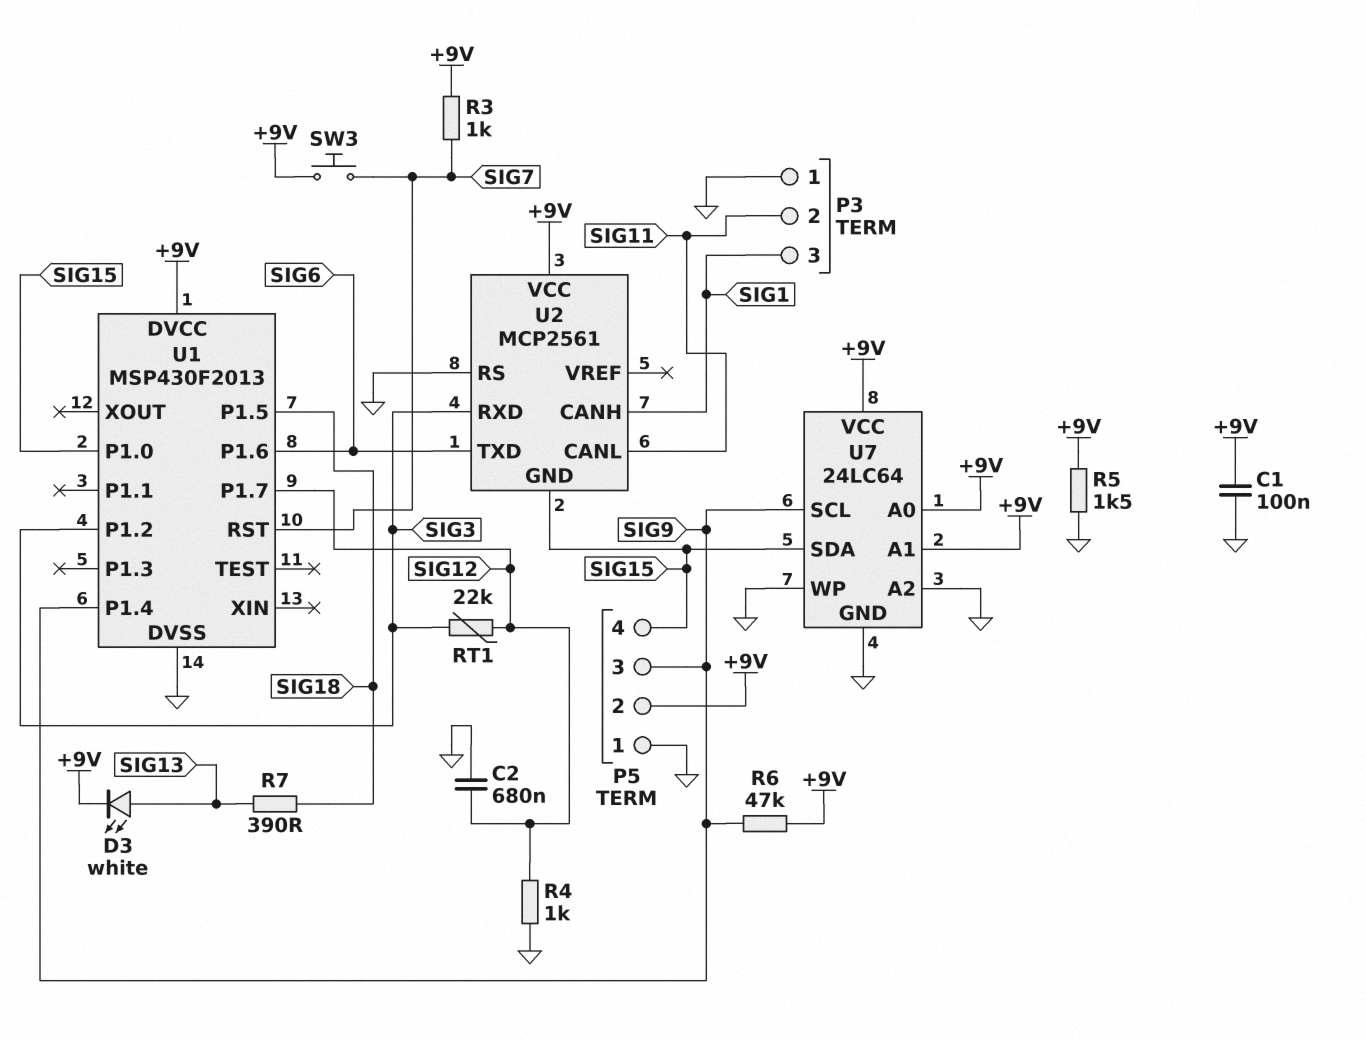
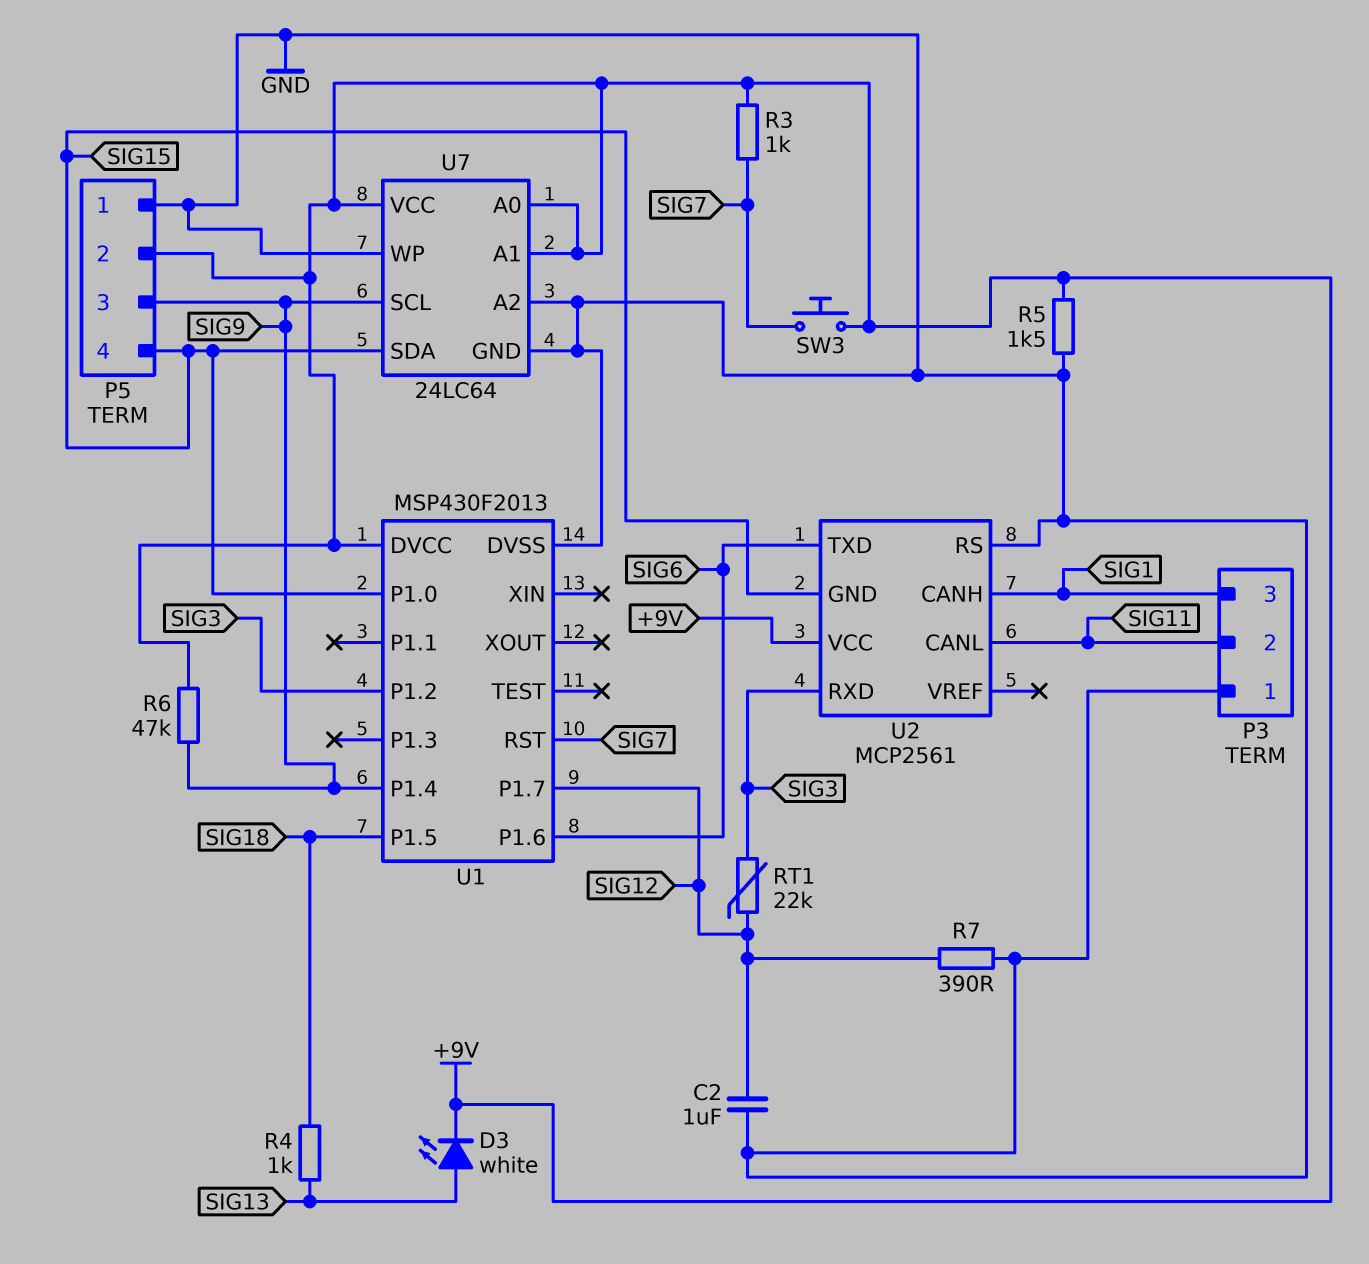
C1: 100nF (+9V, GND) -> none
C2: 680nF (GND, SIG12) -> 1uF (GND, SIG12)
R4: 1k (GND, SIG12) -> 1k (SIG13, SIG18)
R7: 390 (SIG13, SIG18) -> 390 (GND, SIG12)

